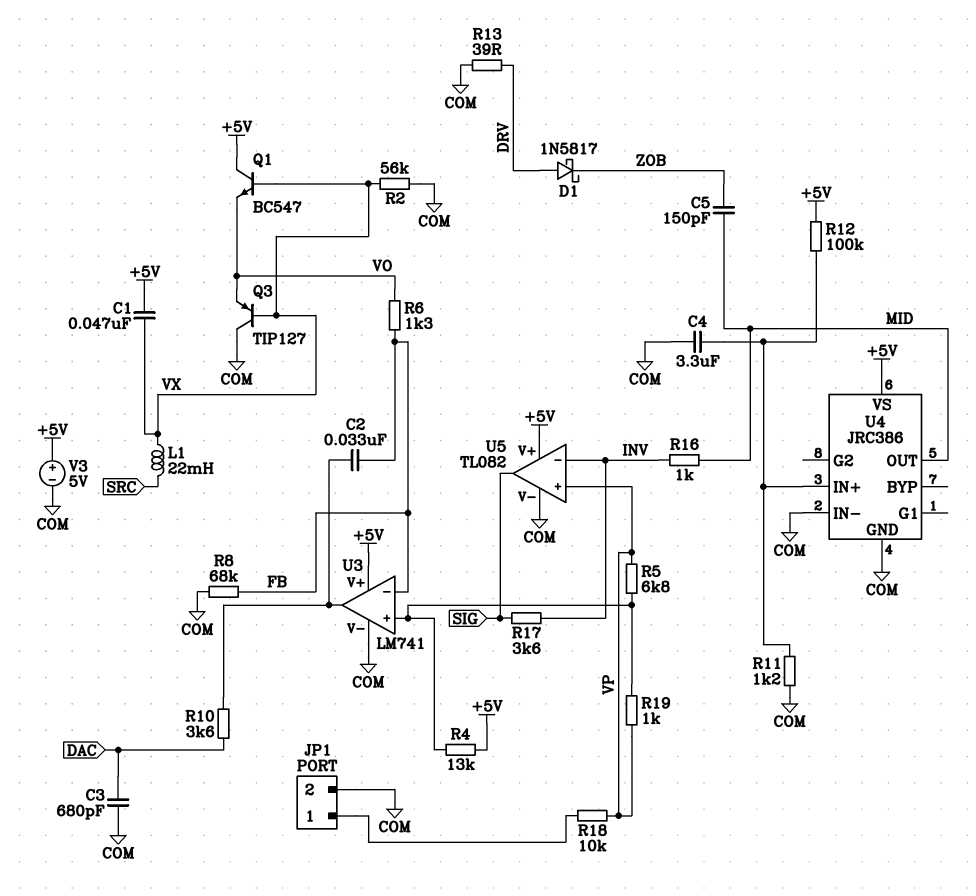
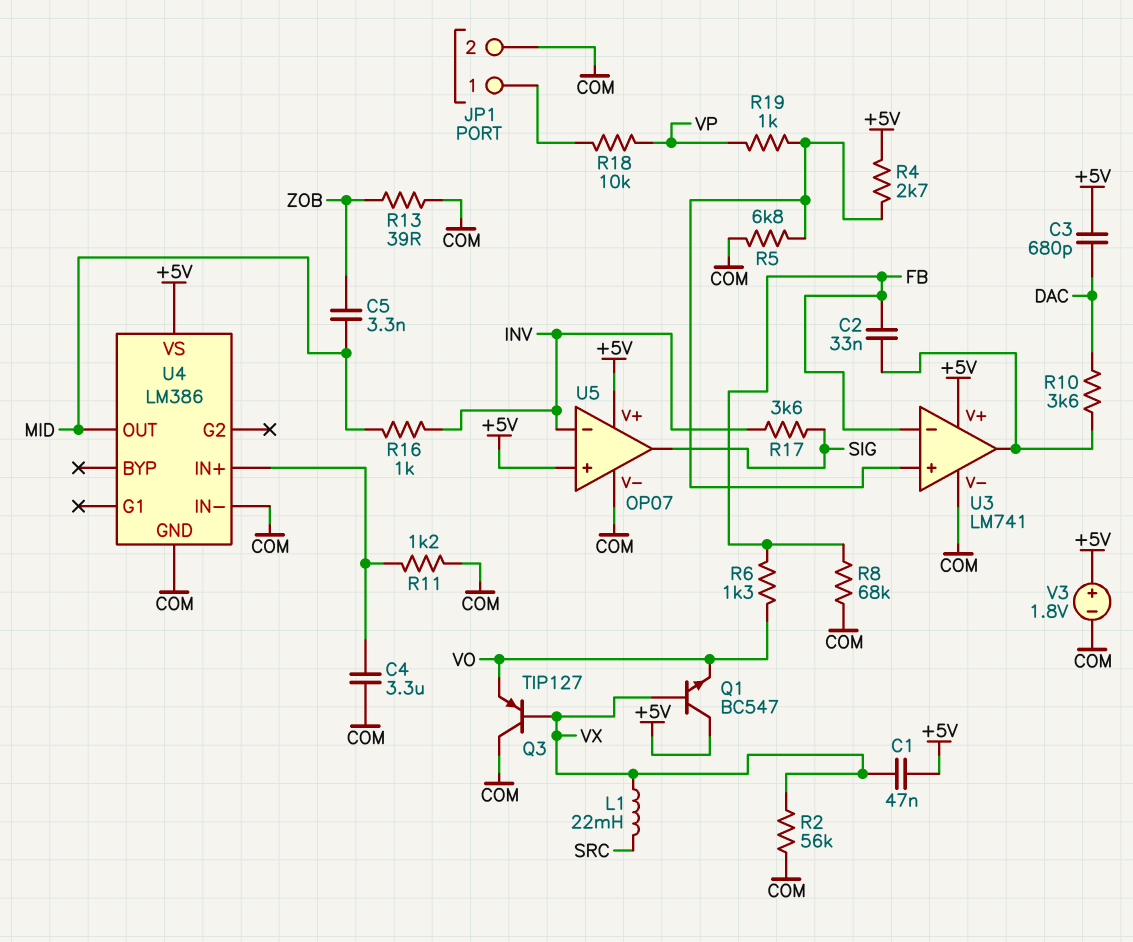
C3: 680pF (COM, DAC) -> 680pF (+5V, DAC)
C5: 150pF (MID, ZOB) -> 3.3nF (MID, ZOB)
D1: schottky 1N5817 (A DRV, K ZOB) -> none
R4: 13k (+5V, U3/in+) -> 2.7k (+5V, U3/in+)
R5: 6.8k (U3/in+, VP) -> 6.8k (COM, U3/in+)
R12: 100k (+5V, U4/IN+) -> none
R13: 39 (COM, DRV) -> 39 (COM, ZOB)
U4: JRC386 -> LM386
U5: TL082 -> OP07
U5 pin in+: VP -> +5V
V3: 5V (plus +5V, minus COM) -> 1.8V (plus +5V, minus COM)

